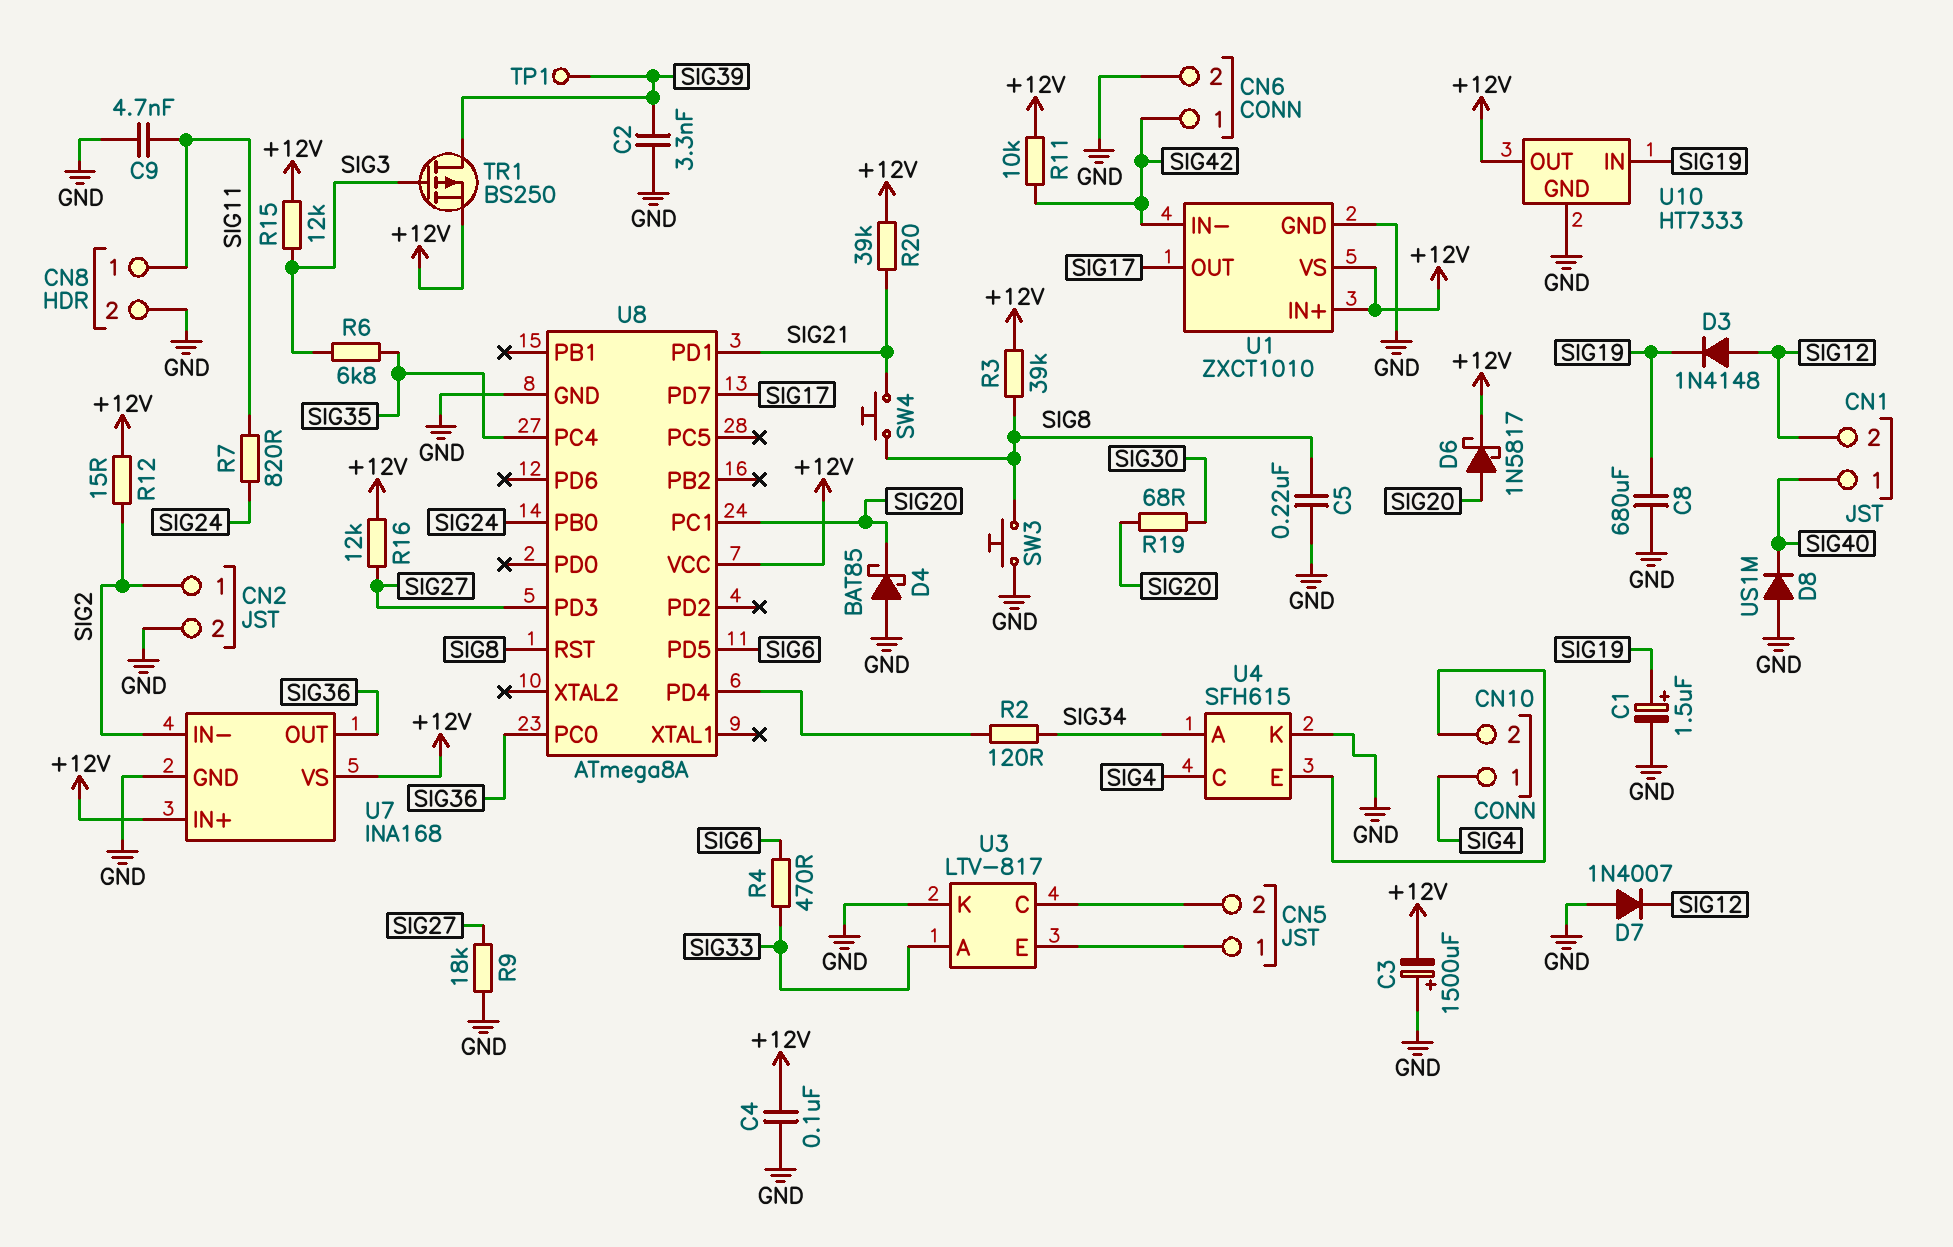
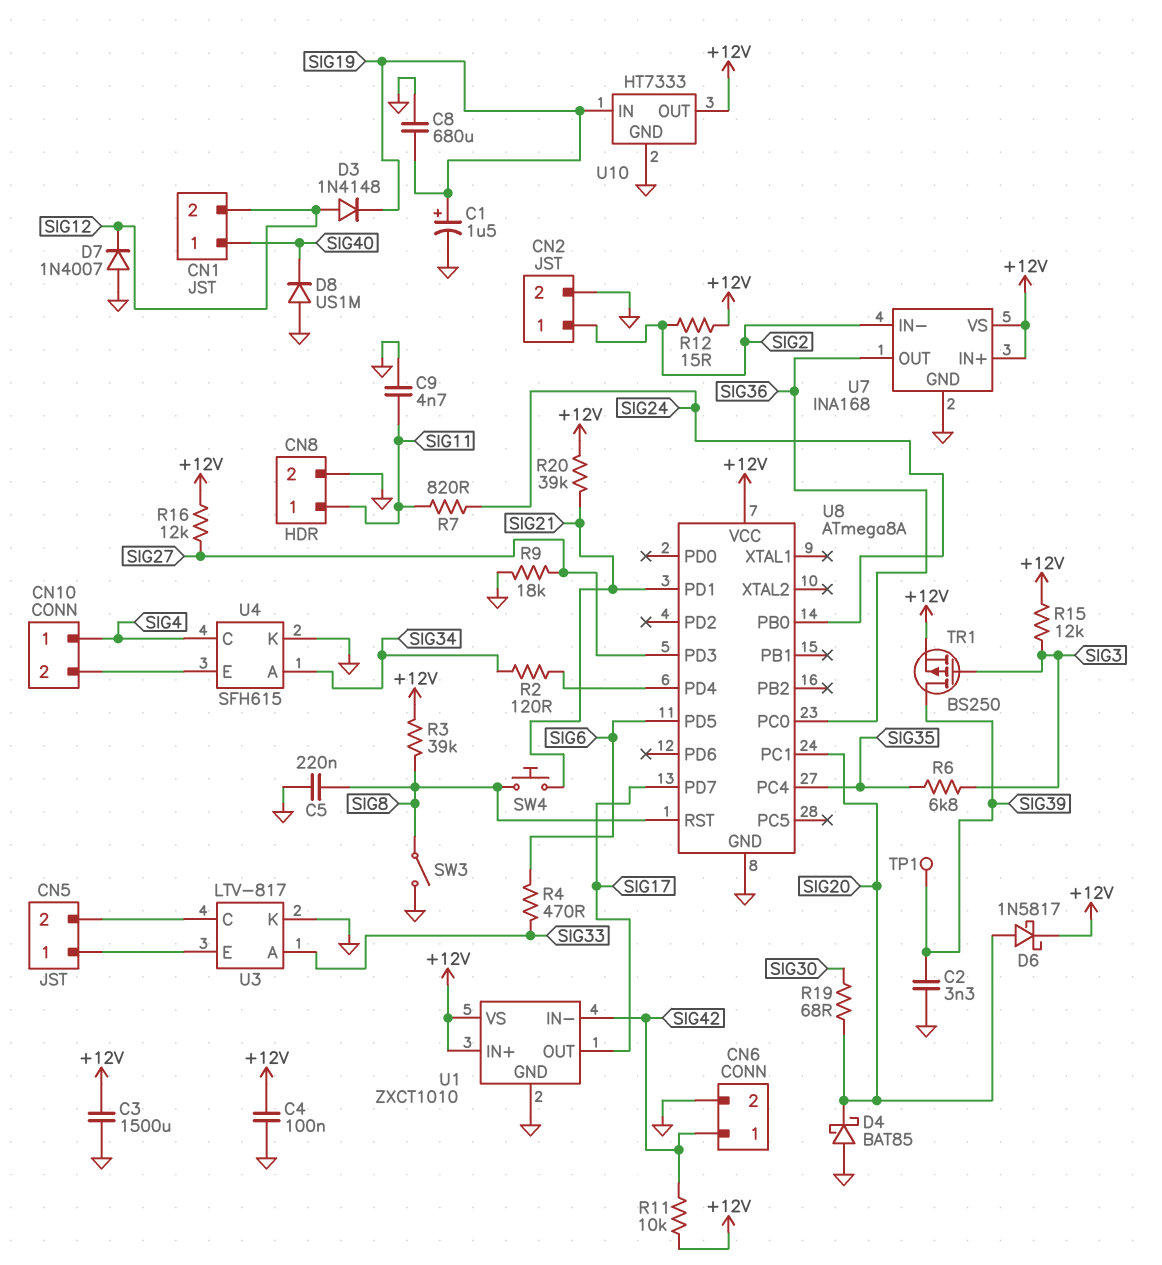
C3: 1500uF (plus GND, minus +12V) -> 1500uF (+12V, GND)
SW3: button (GND, SIG8) -> switch (GND, SIG8)

